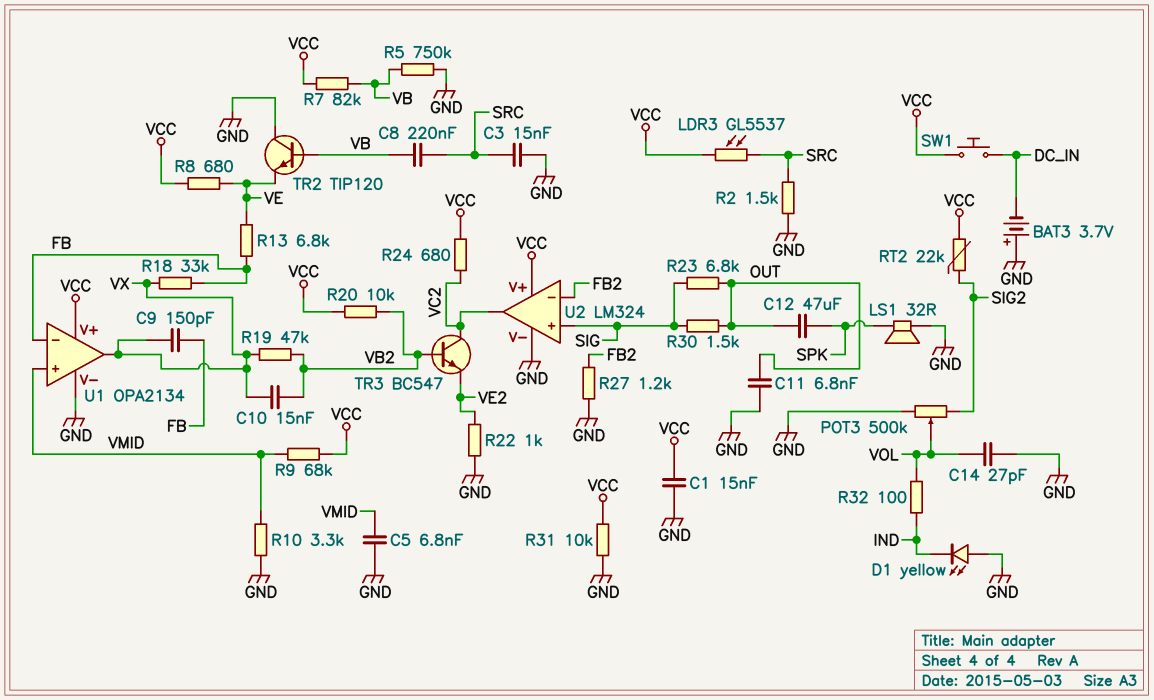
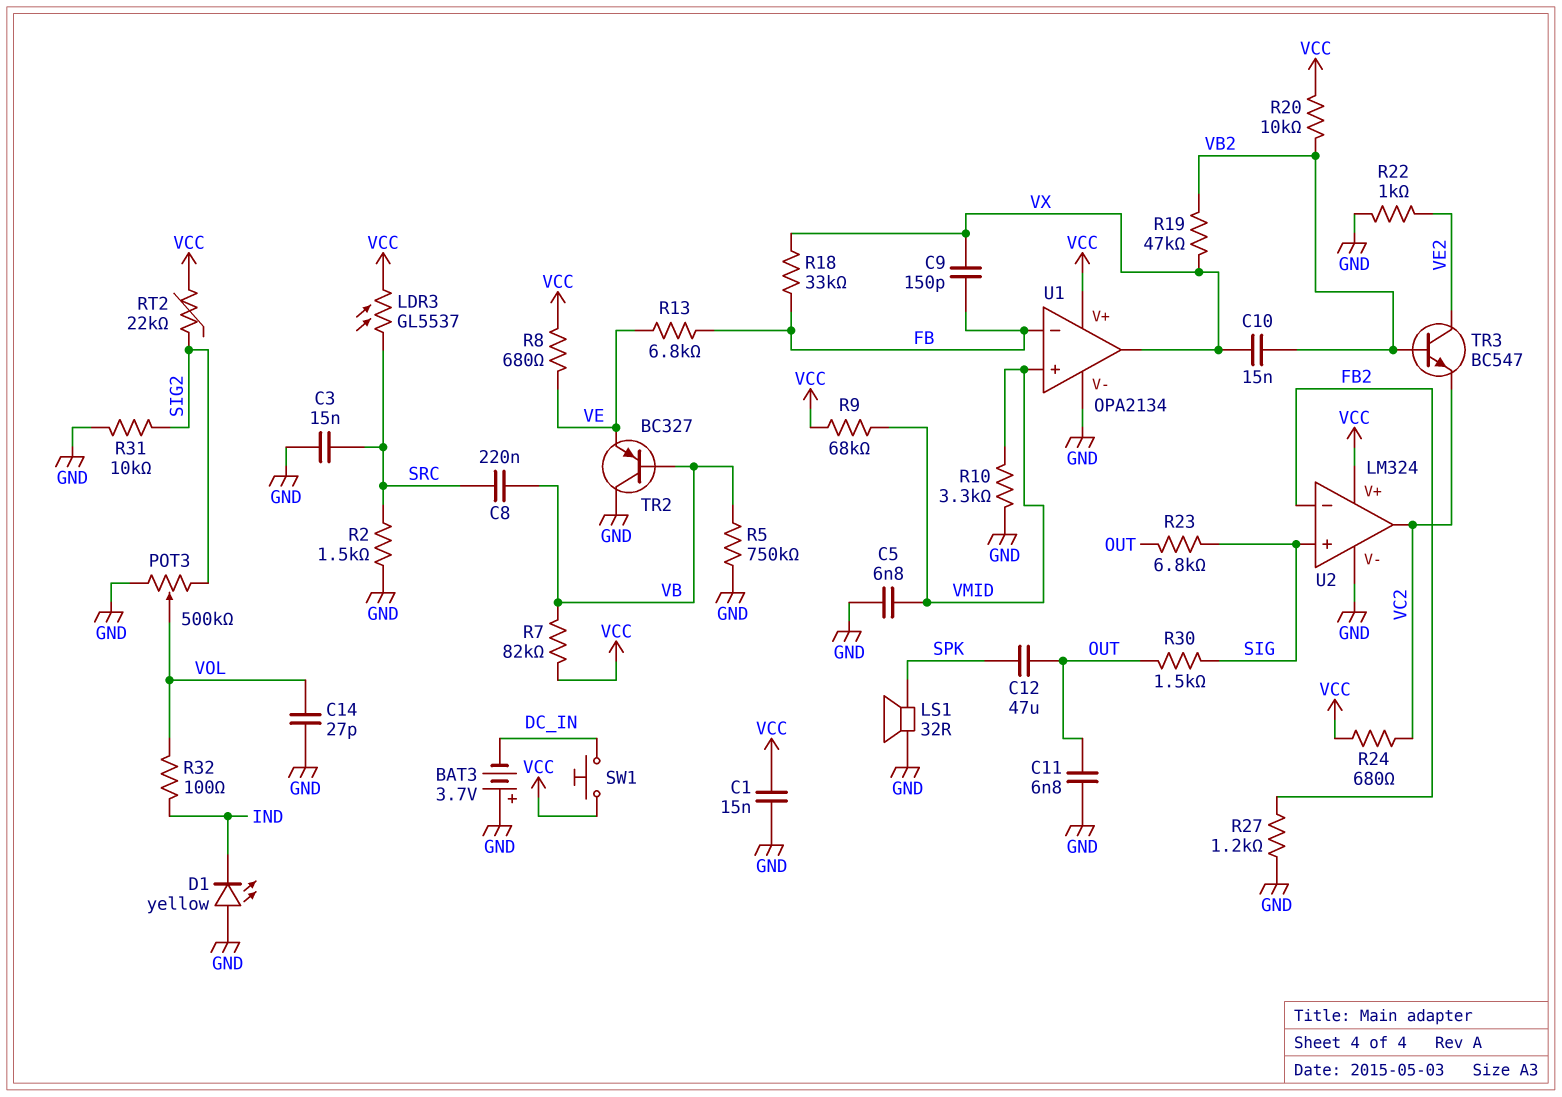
R31: 10k (GND, VCC) -> 10k (GND, SIG2)
TR2: NPN TIP120 (B VB, C GND, E VE) -> PNP BC327 (B VB, C GND, E VE)
TR3: NPN BC547 (B VB2, C VC2, E VE2) -> NPN BC547 (B VB2, C VE2, E VC2)

